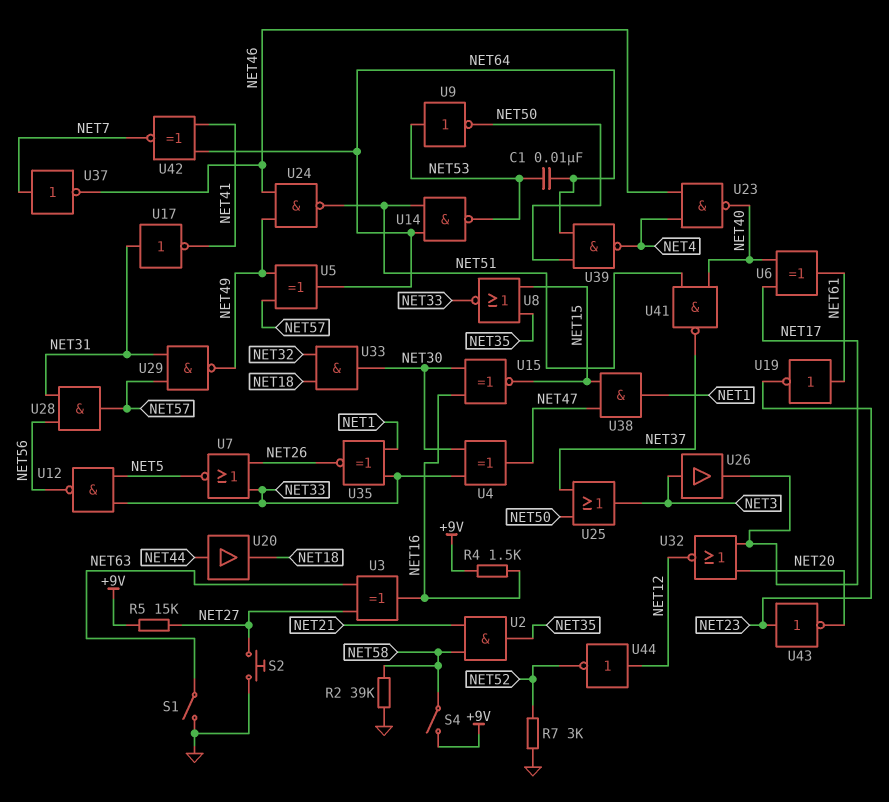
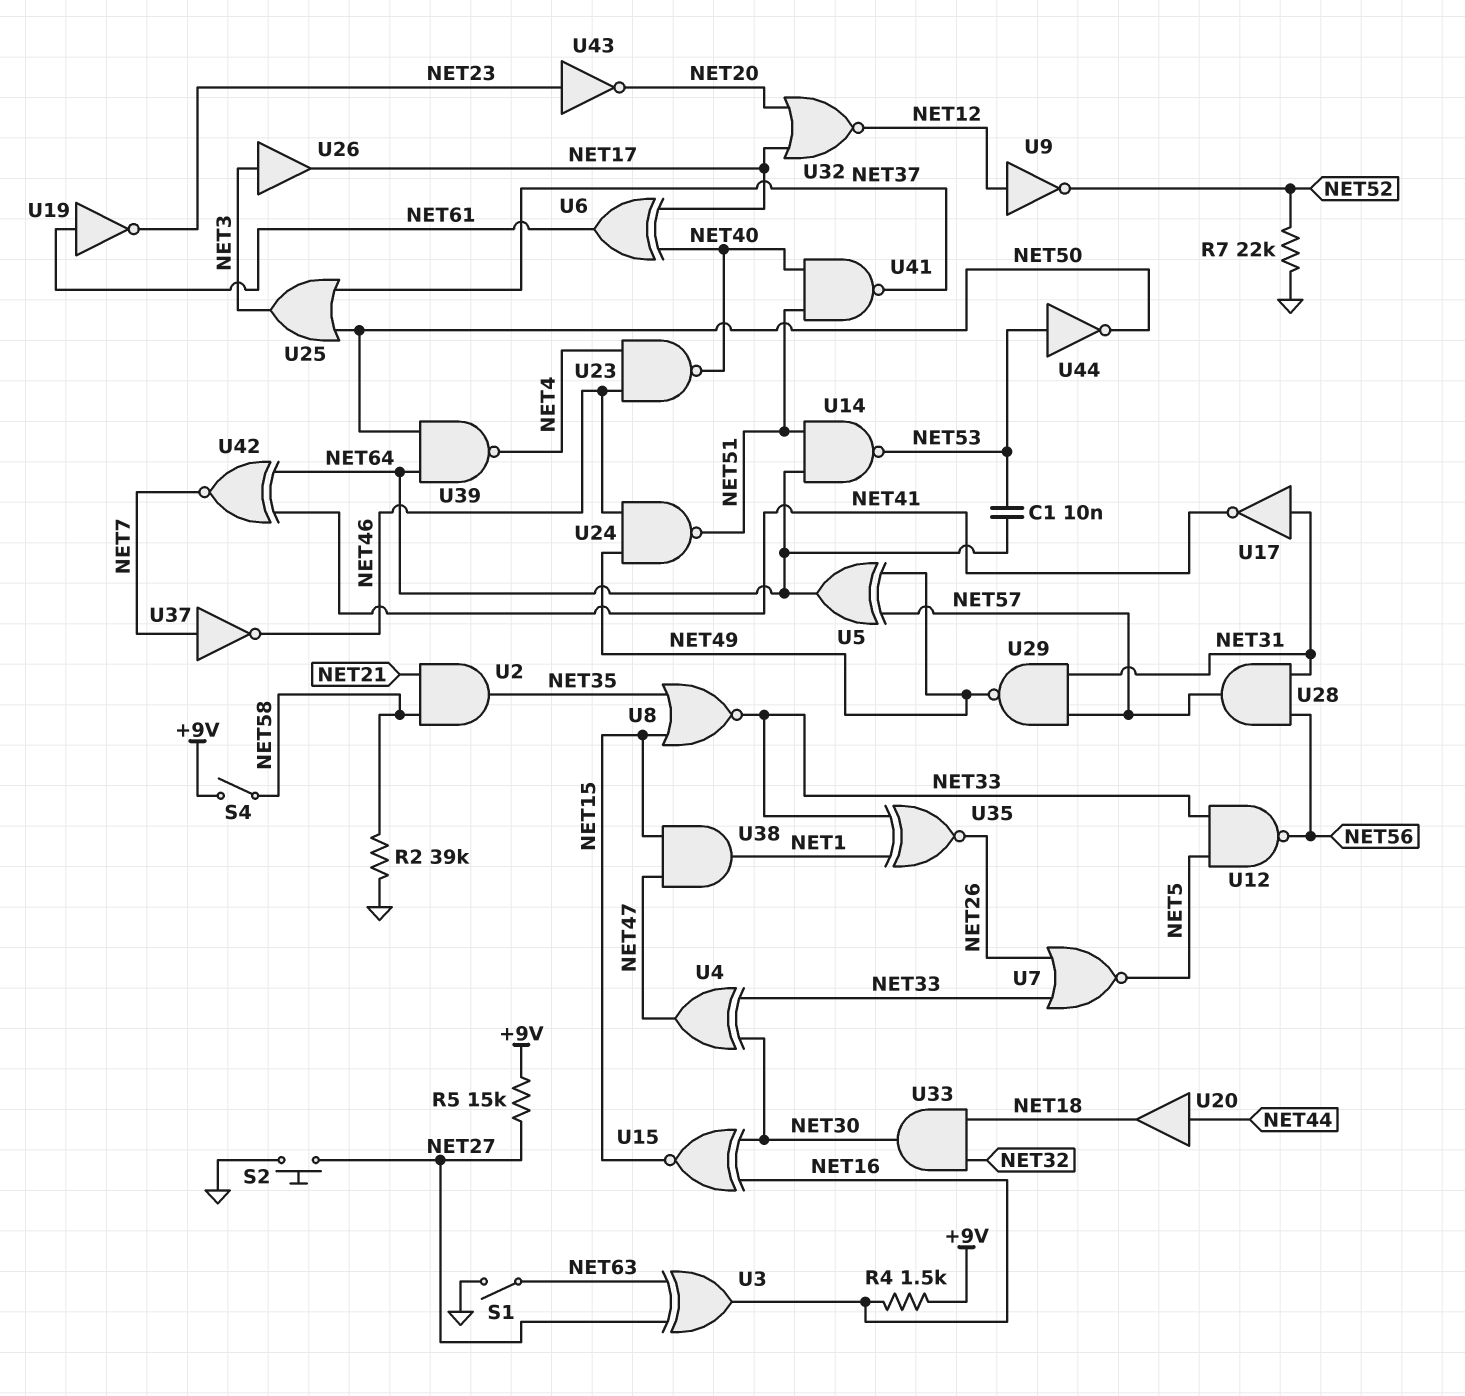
R7: 3k (GND, NET52) -> 22k (GND, NET52)
U9: NOT (in NET53, out NET50) -> NOT (in NET12, out NET52)
U44: NOT (in NET12, out NET52) -> NOT (in NET53, out NET50)

